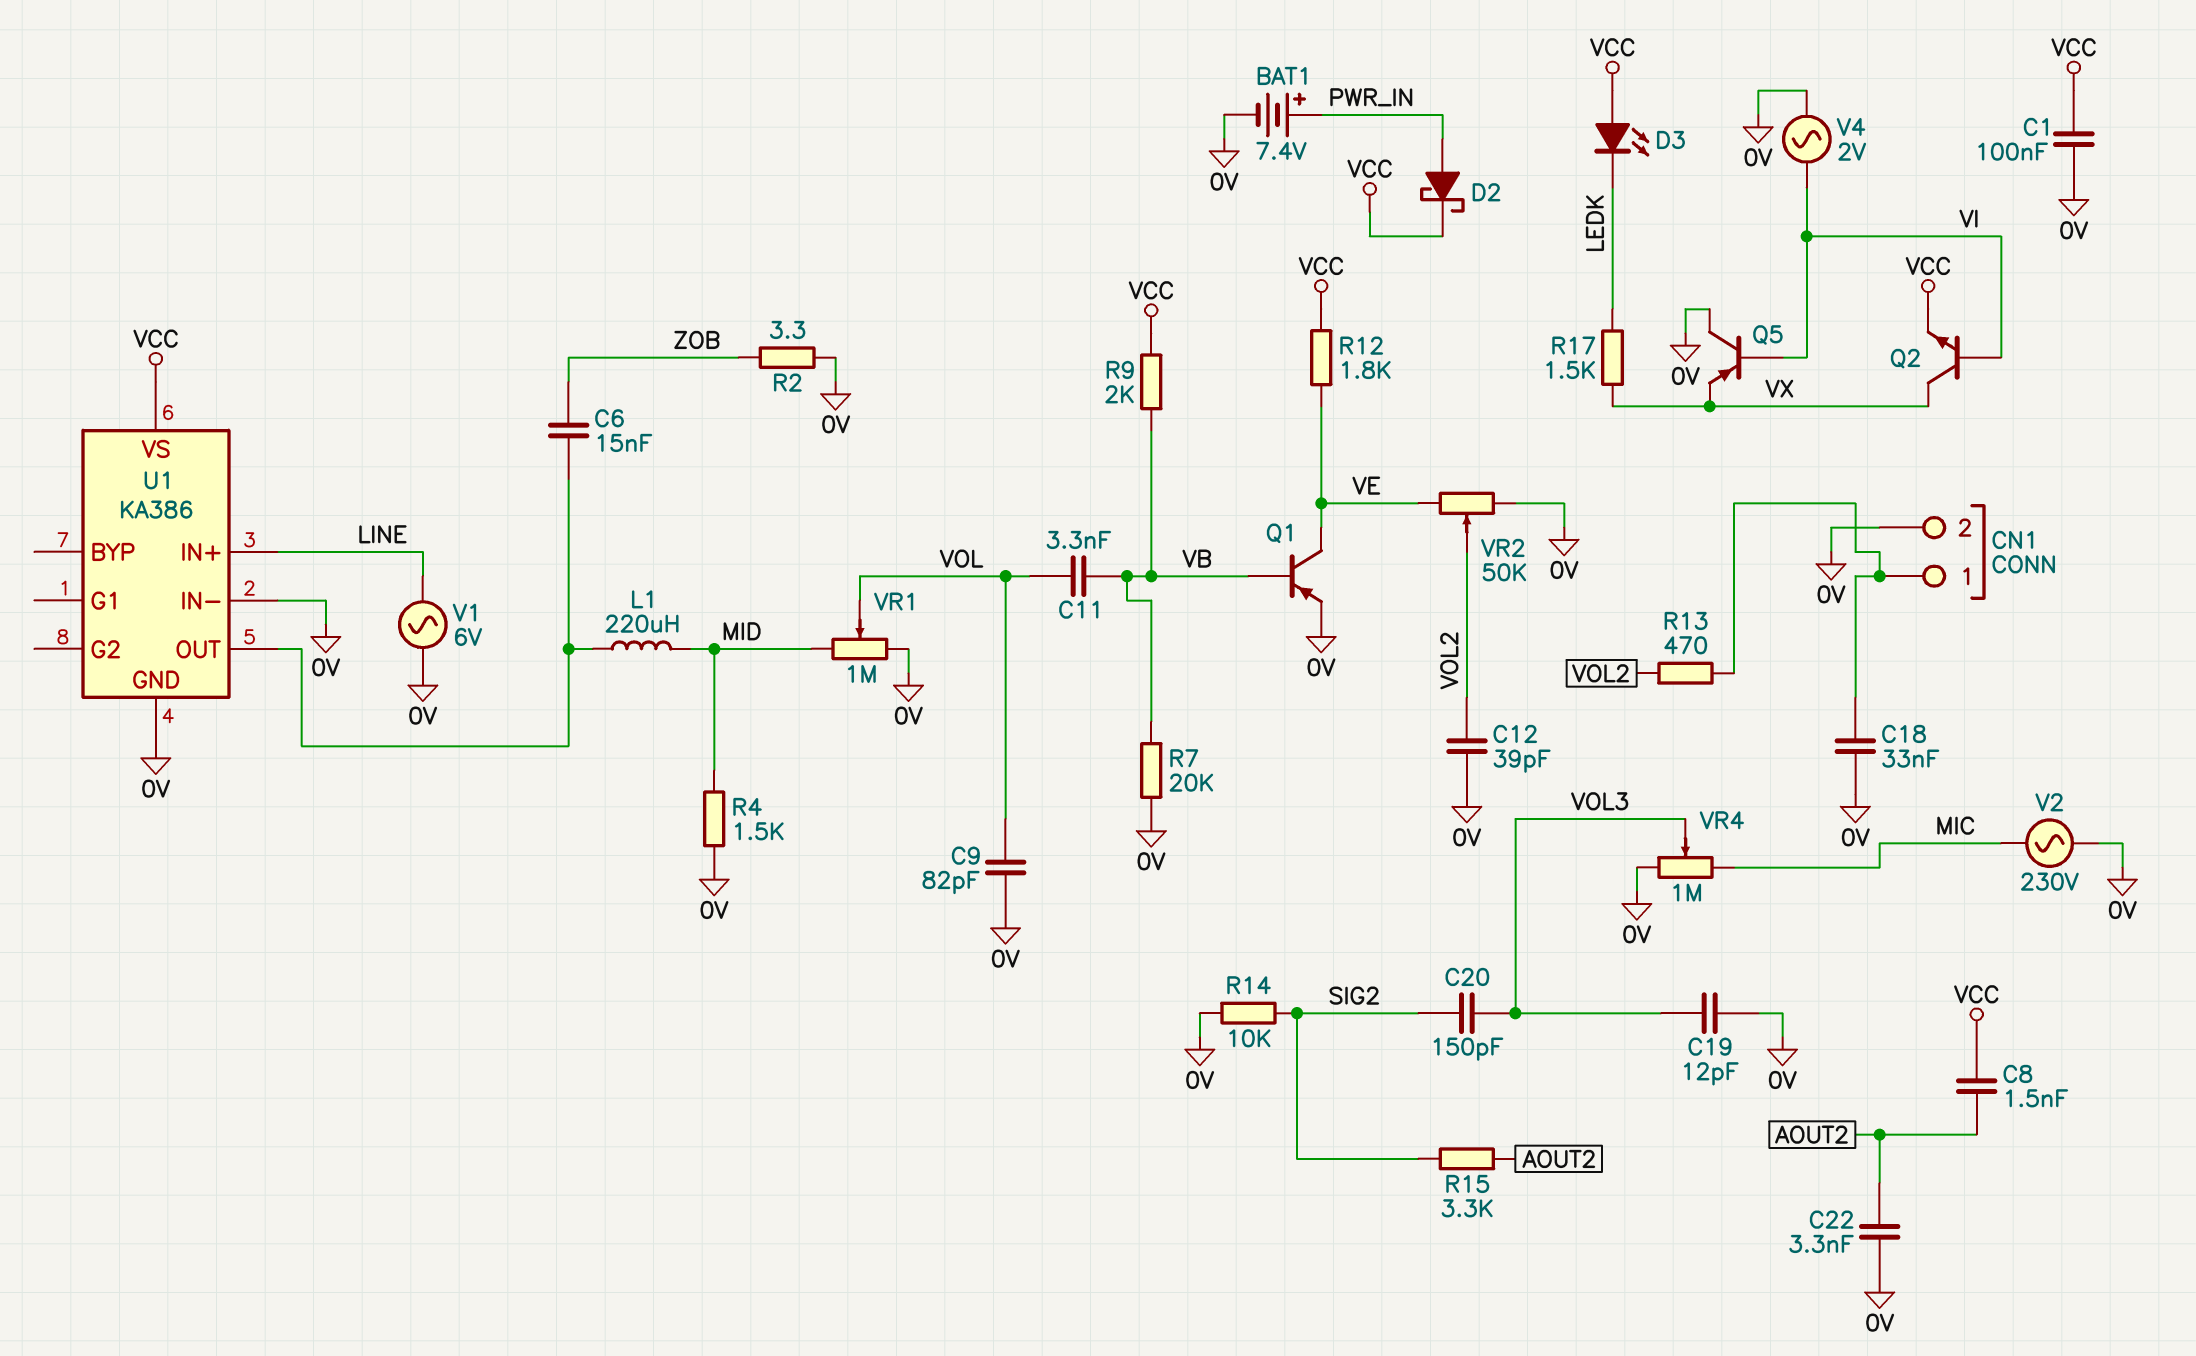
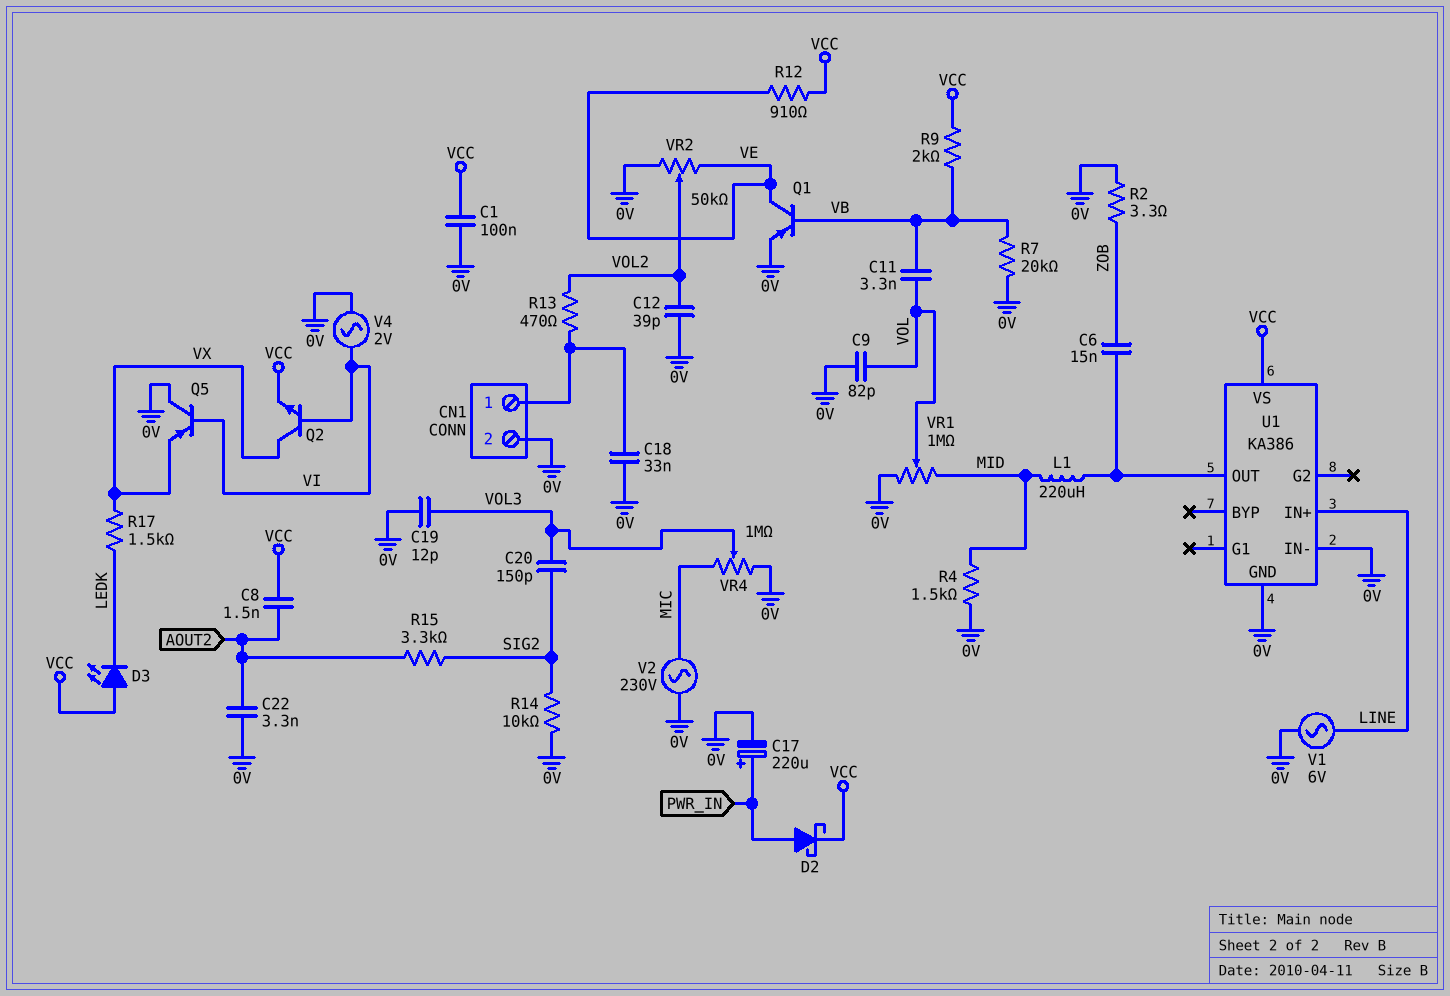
BAT1: 7.4V (plus PWR_IN, minus 0V) -> none
C17: none -> 220uF (plus PWR_IN, minus 0V)
R12: 1.8k (VCC, VE) -> 910 (VCC, VE)

